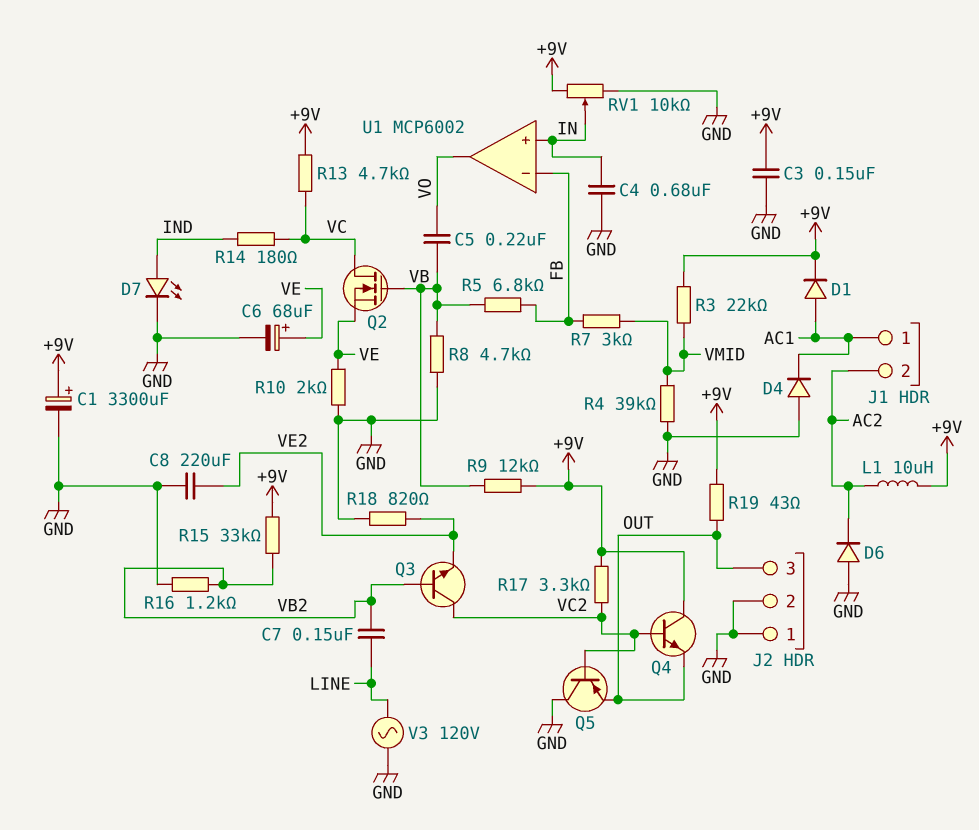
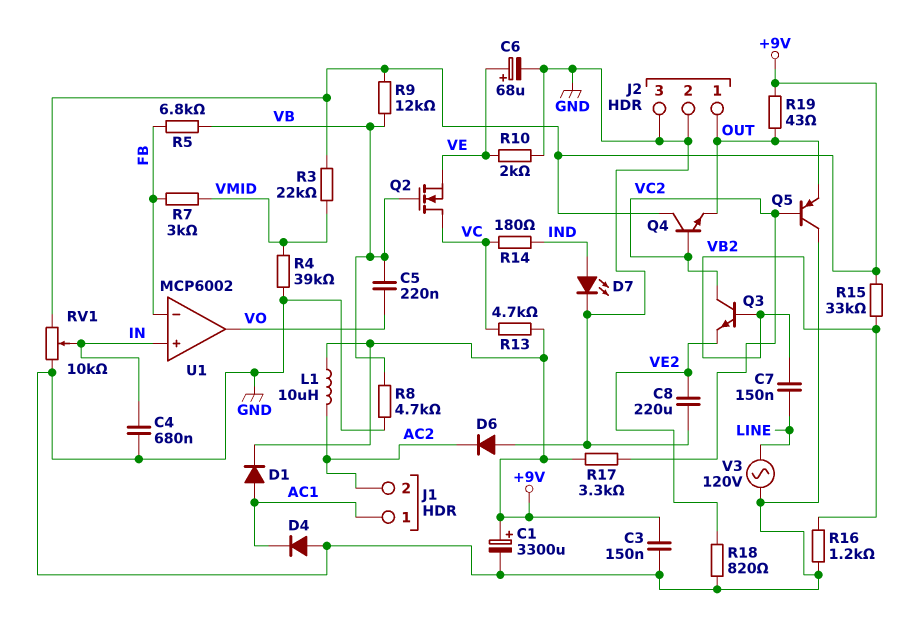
J2 pin 1: GND -> OUT
J2 pin 3: OUT -> GND

